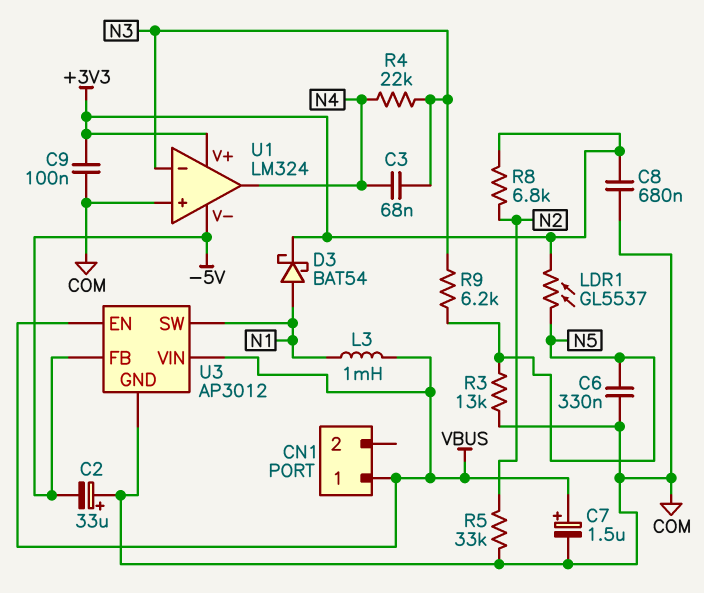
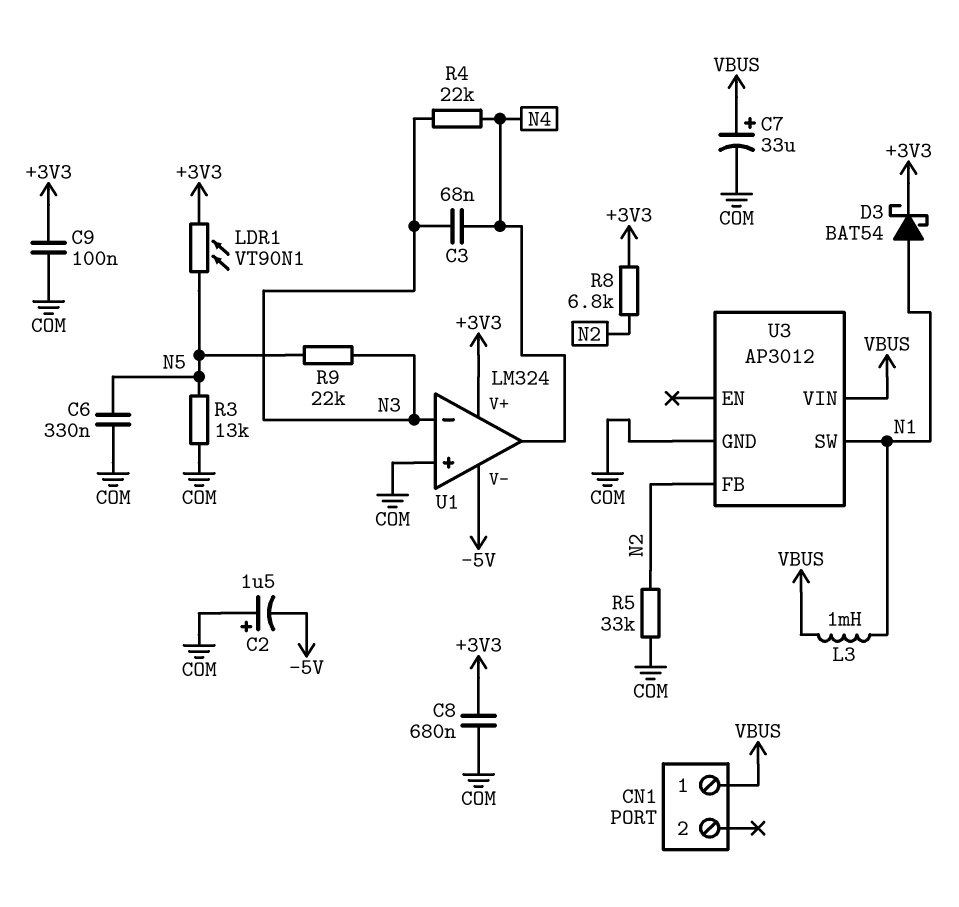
C2: 33uF (plus COM, minus -5V) -> 1.5uF (plus COM, minus -5V)
C7: 1.5uF (plus VBUS, minus COM) -> 33uF (plus VBUS, minus COM)
LDR1: GL5537 (+3V3, N5) -> VT90N1 (+3V3, N5)
R9: 6.2k (N3, N5) -> 22k (N3, N5)
U3 pin EN: VBUS -> none
U3 pin FB: -5V -> N2

